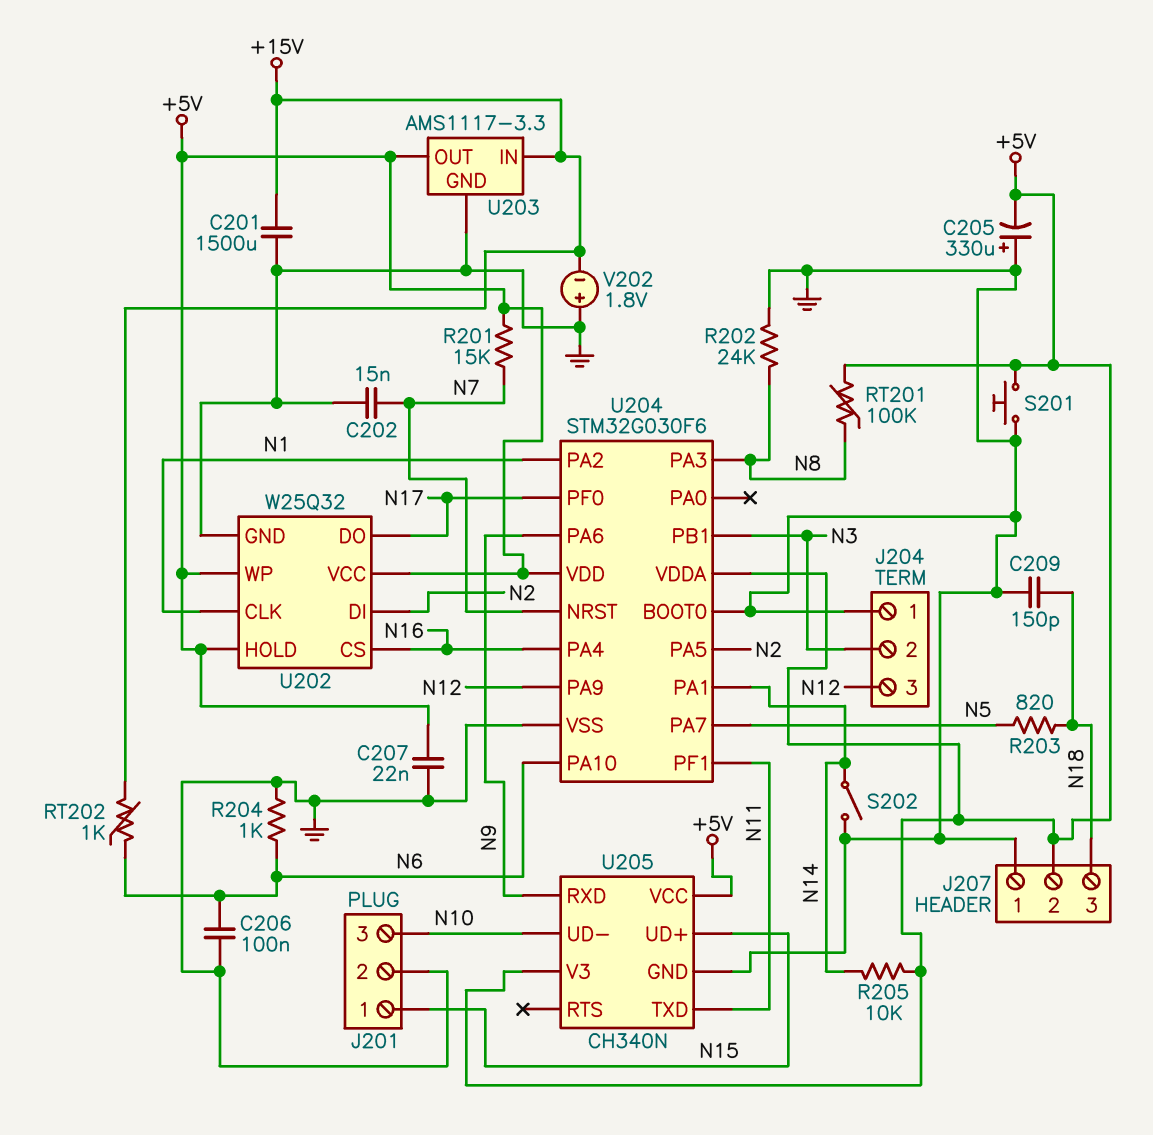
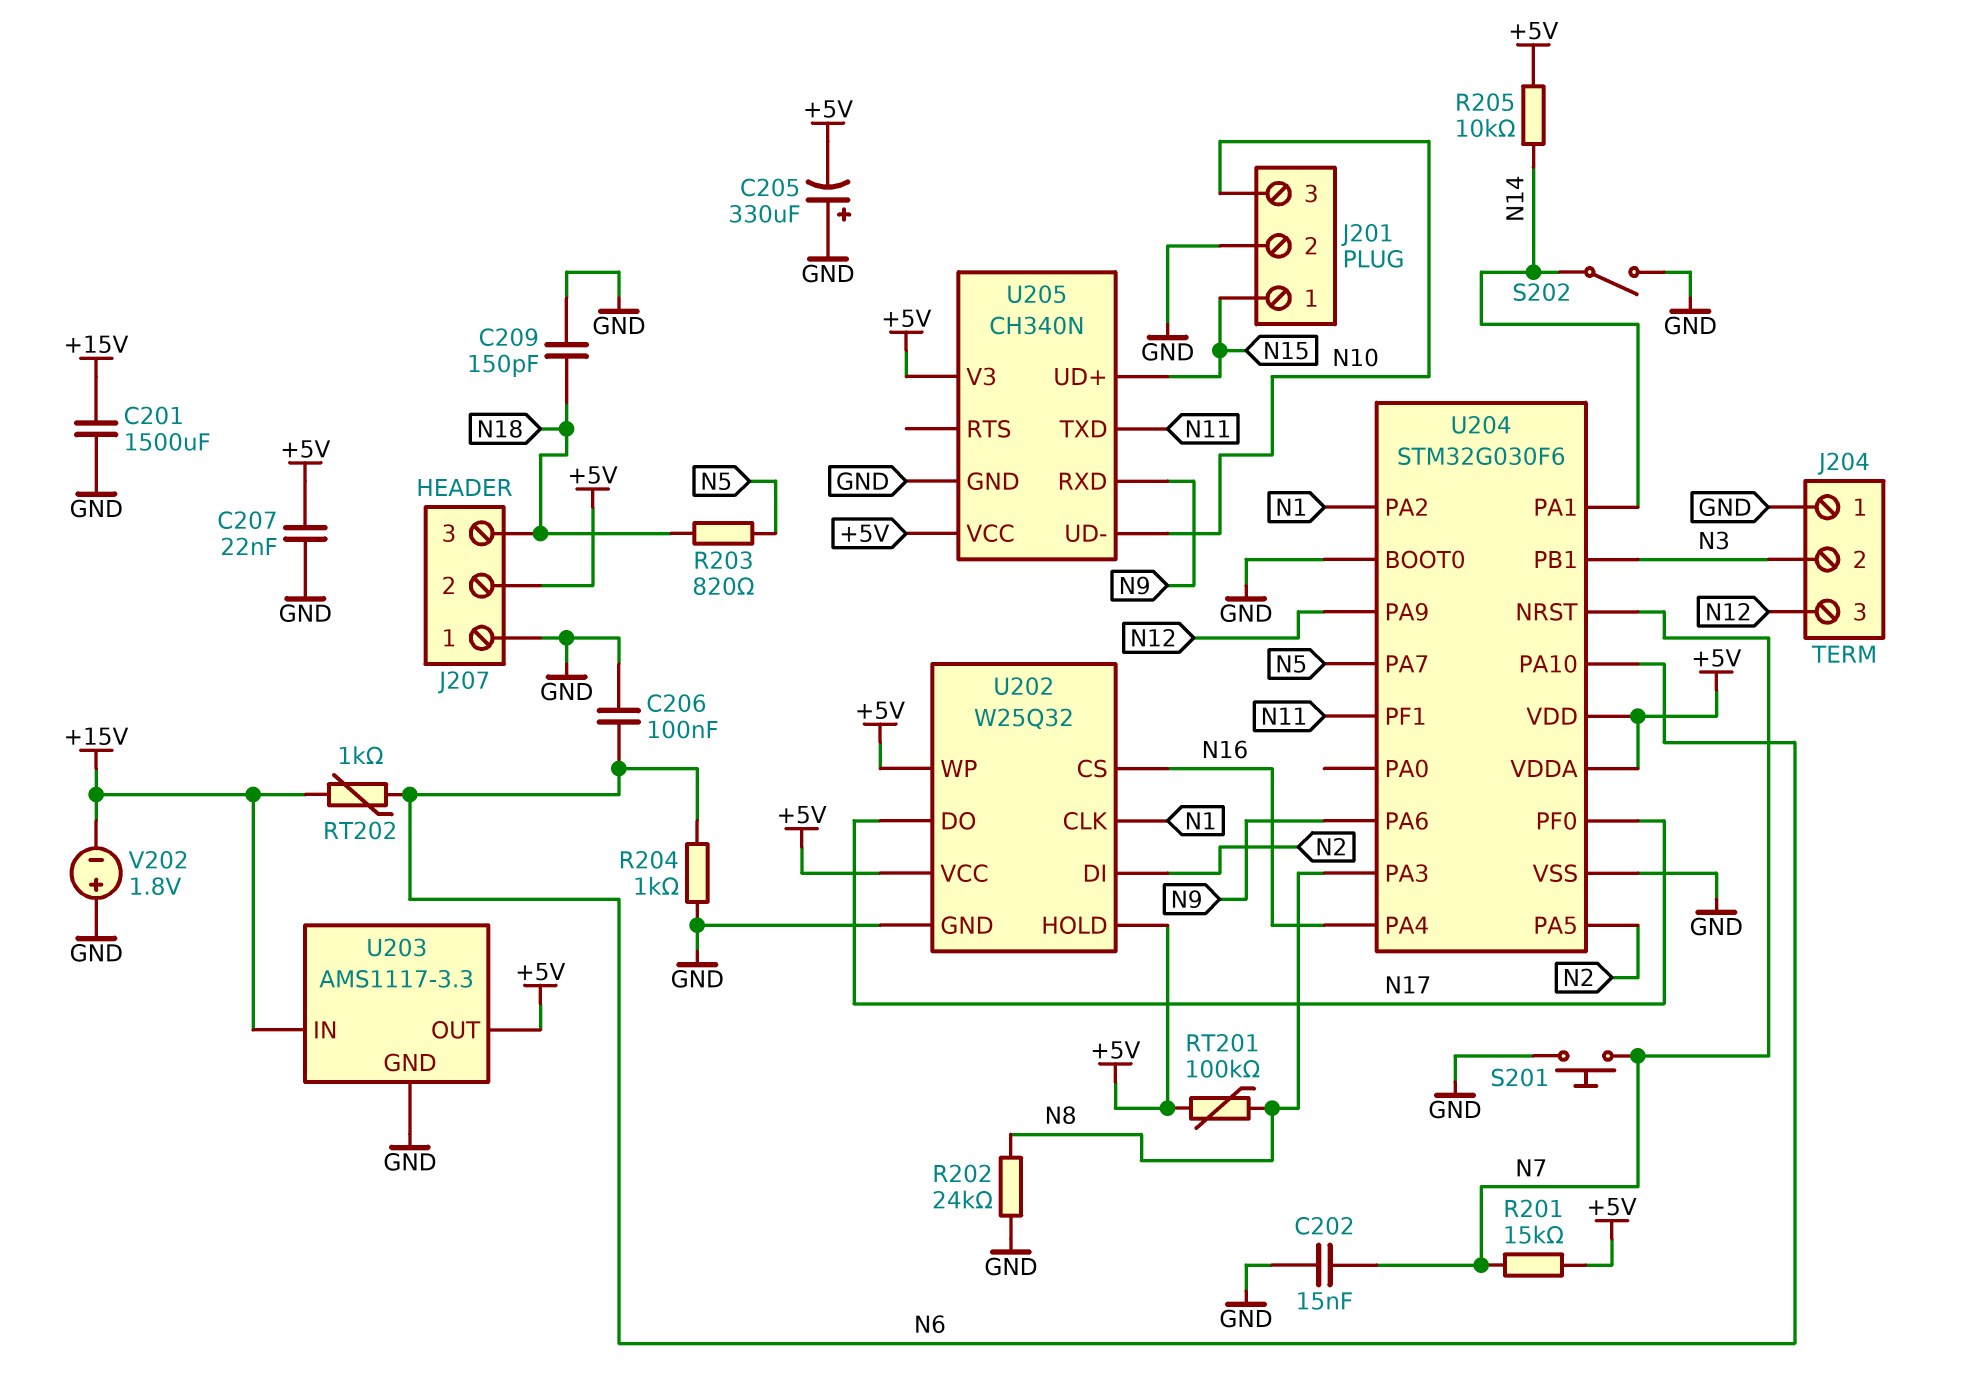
S201: button (+5V, GND) -> button (GND, N7)

